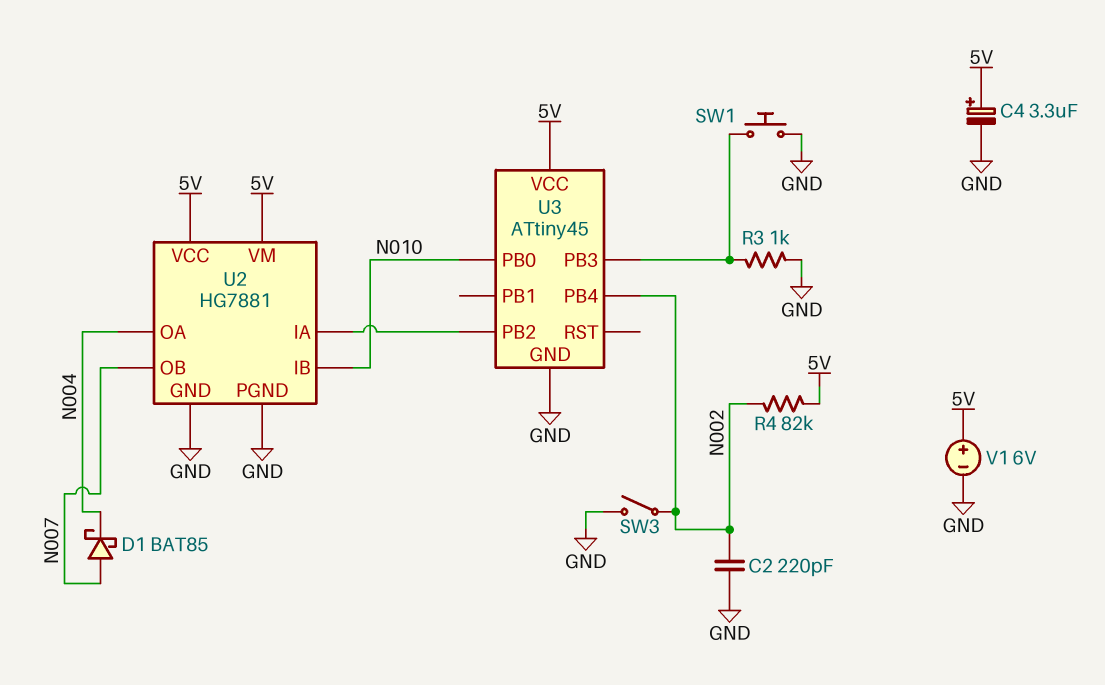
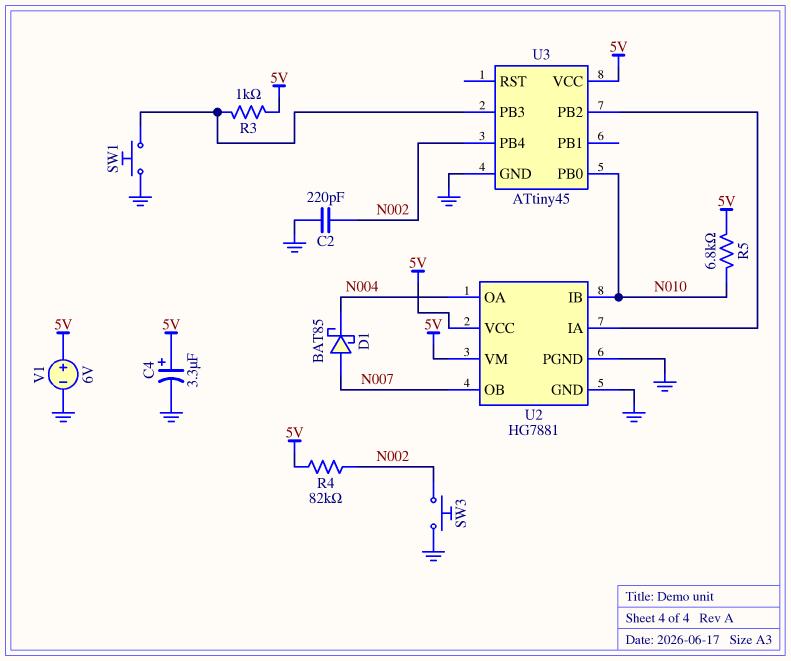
R3: 1k (GND, U3/PB3) -> 1k (5V, U3/PB3)
R5: none -> 6.8k (5V, N010)
SW3: switch (GND, N002) -> button (GND, N002)

